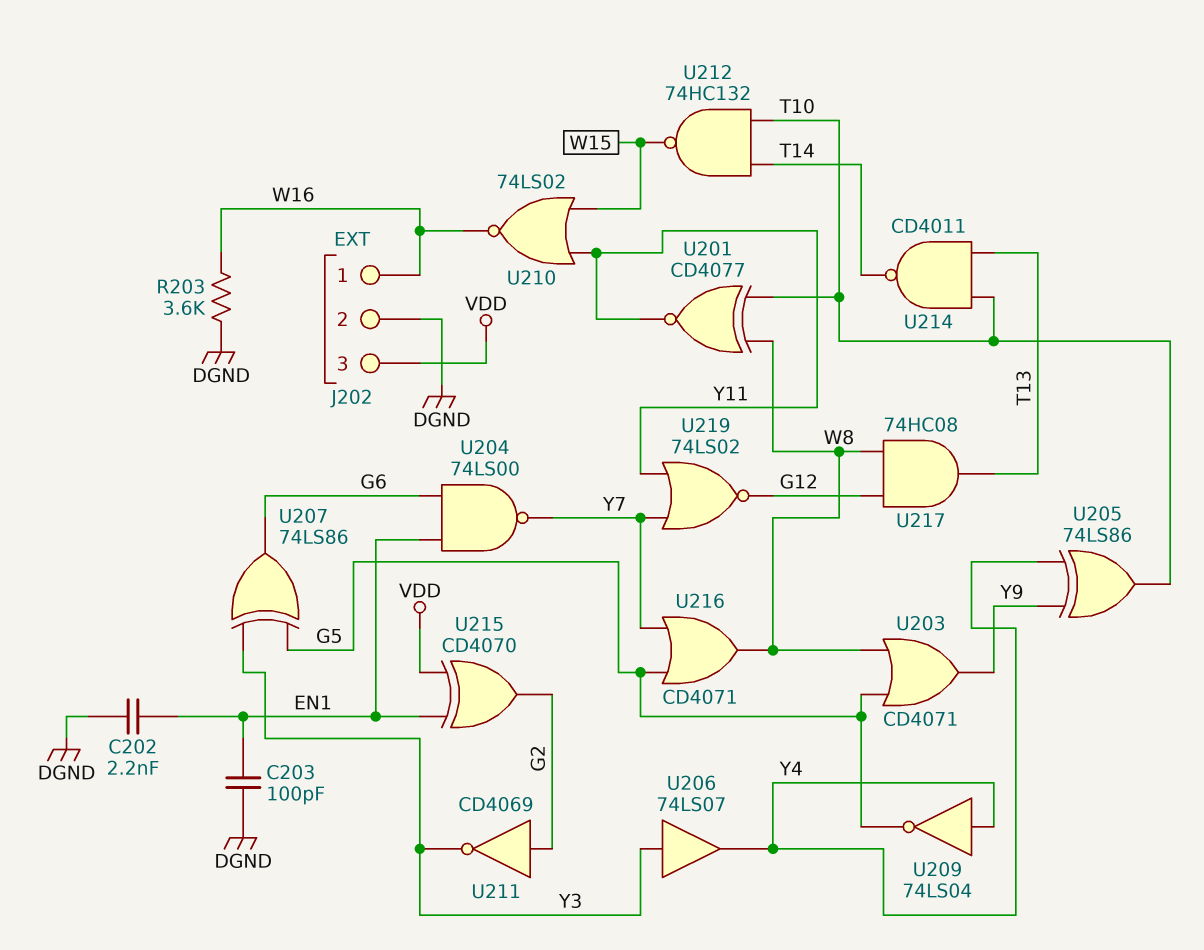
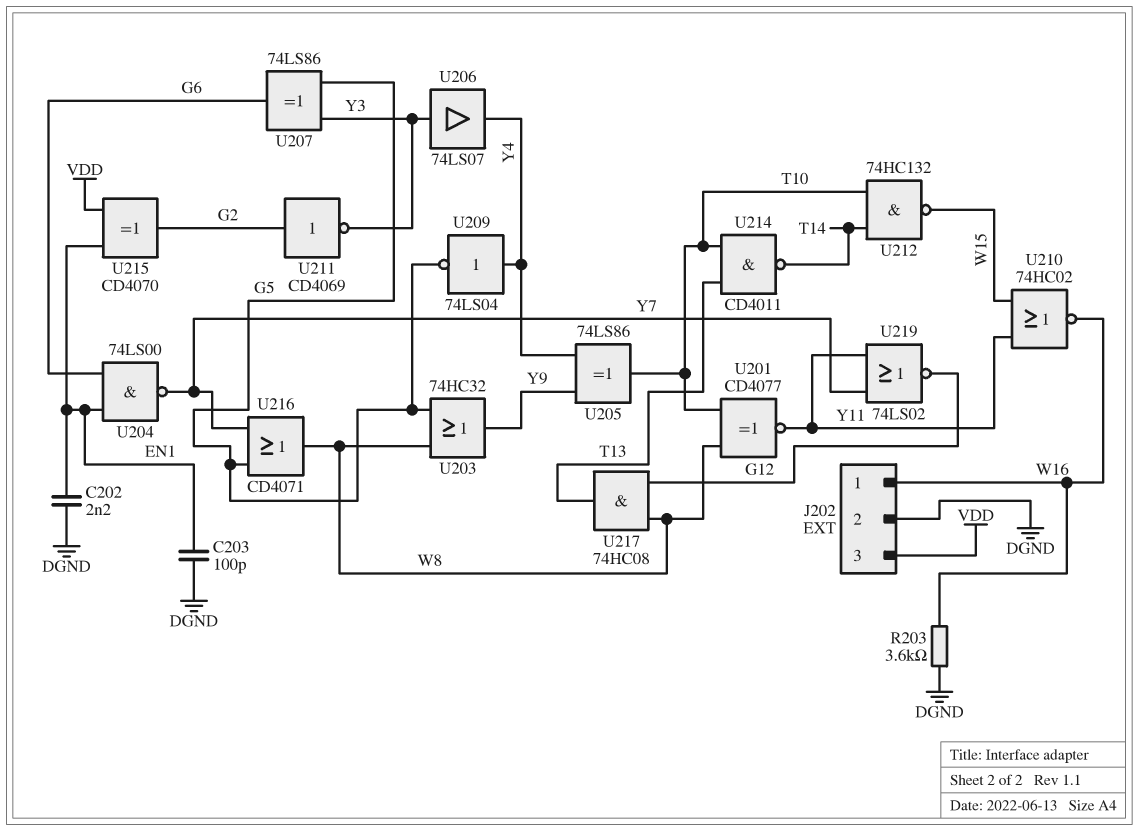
U203: OR CD4071 (in G5, in W8, out Y9) -> OR 74HC32 (in G5, in W8, out Y9)
U210: NOR 74LS02 (in W15, in Y11, out W16) -> NOR 74HC02 (in W15, in Y11, out W16)

